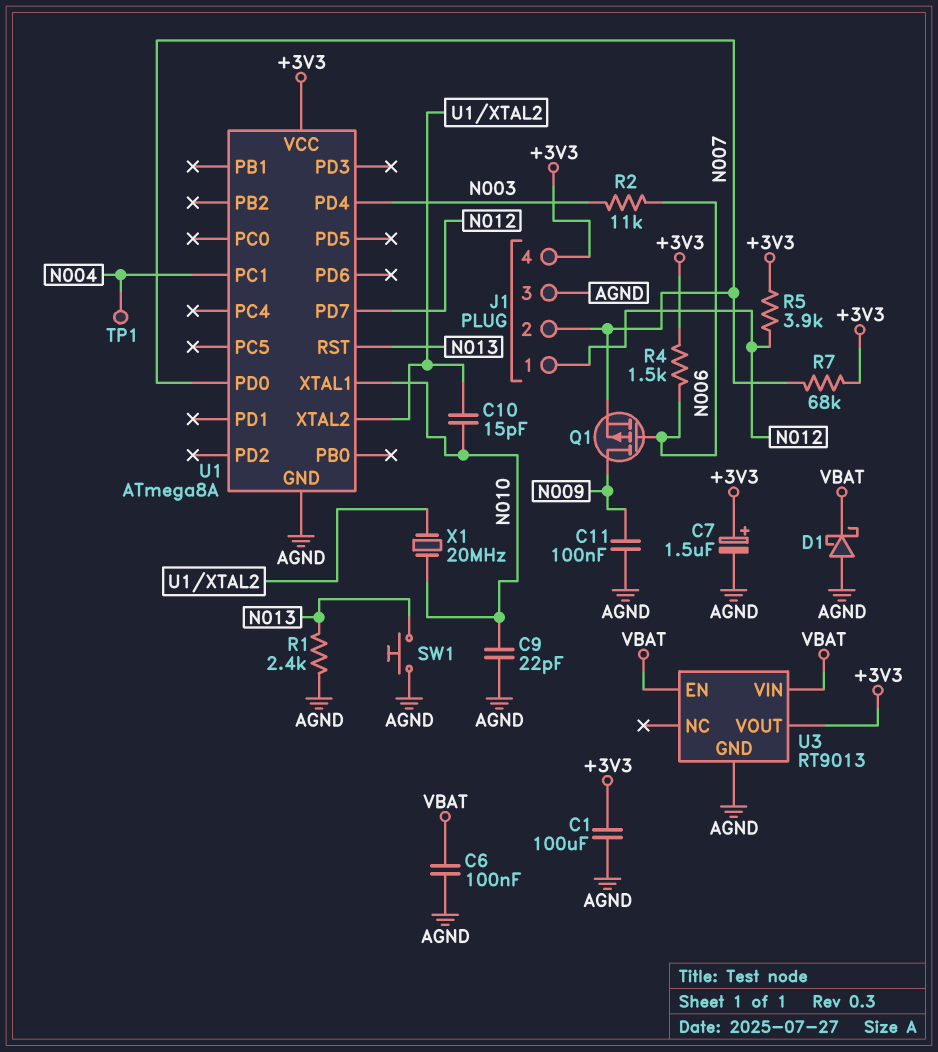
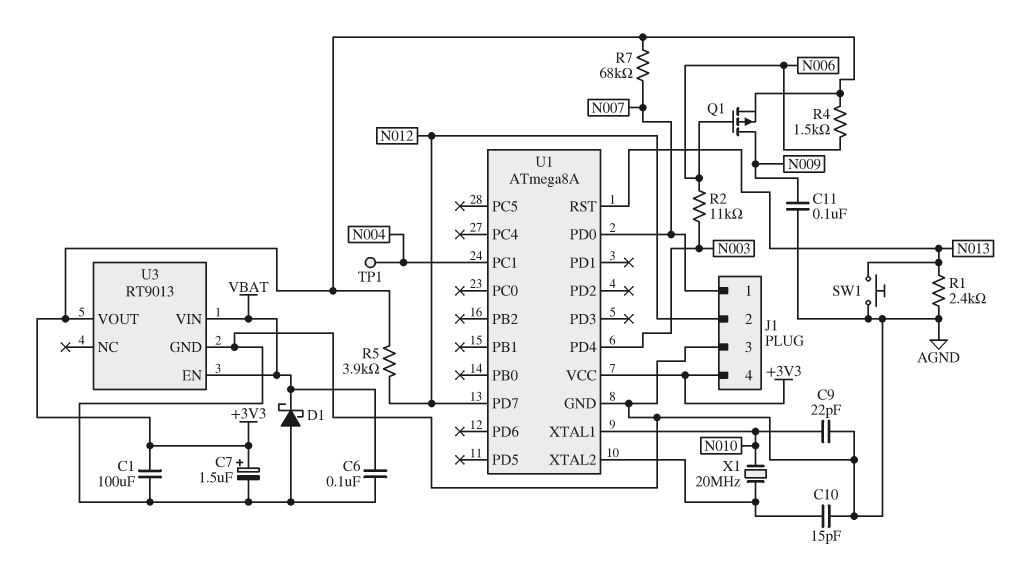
C10: 15pF (N010, U1/XTAL2) -> 15pF (AGND, U1/XTAL2)
J1 pin 1: N012 -> N007
J1 pin 2: N007 -> N012
Q1: PMOS (G N006, D N009, S N007) -> PMOS (G N006, D N009, S +3V3)

